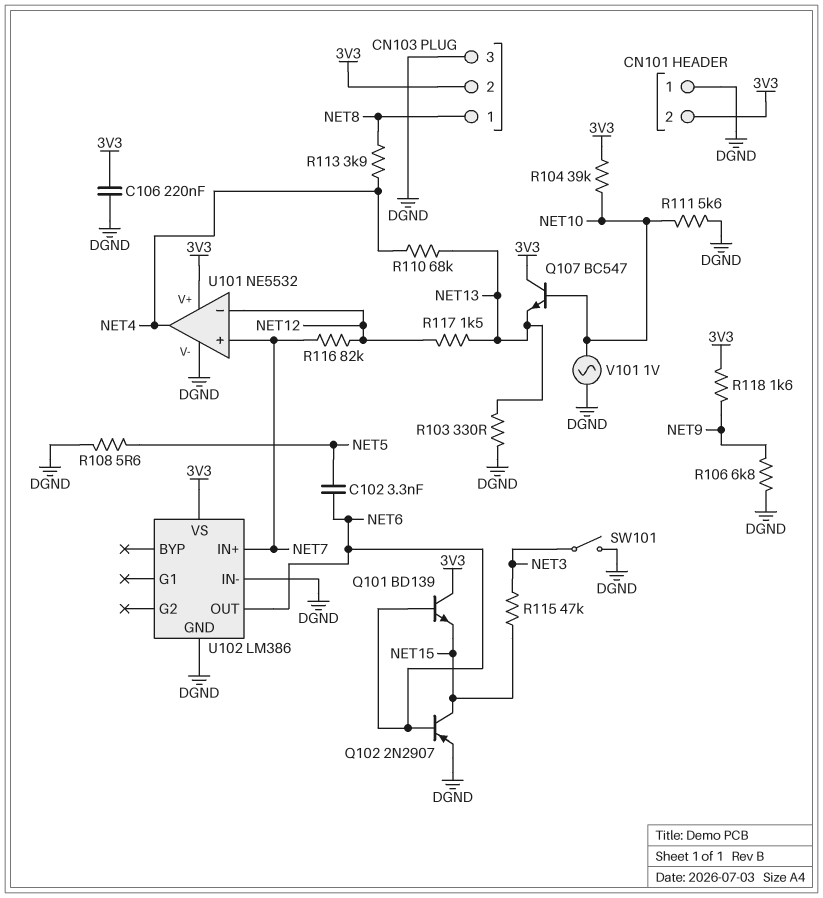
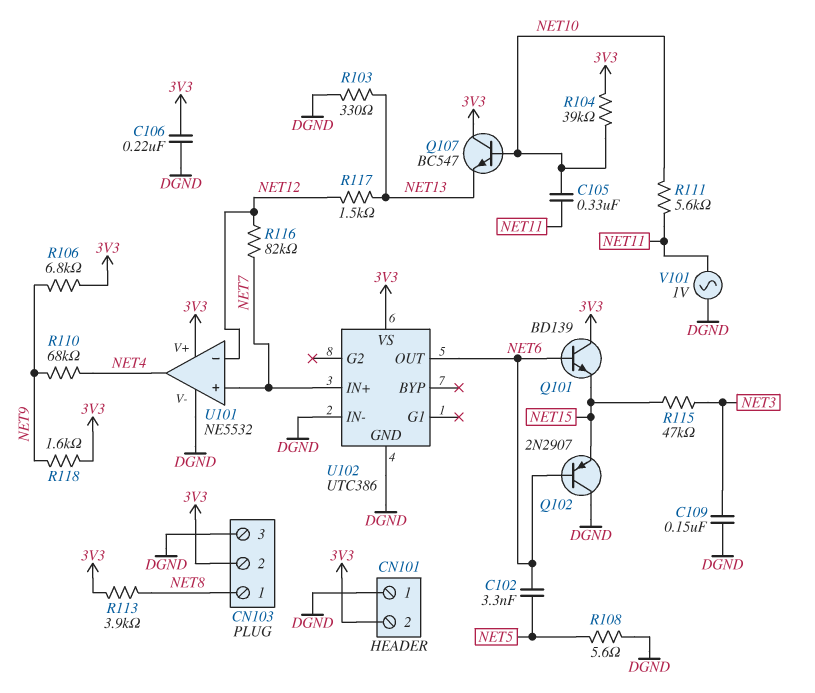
C105: none -> 330nF (NET10, NET11)
C109: none -> 150nF (DGND, NET3)
Q102: PNP 2N2907 (B NET6, C NET15, E DGND) -> PNP 2N2907 (B NET6, C DGND, E NET15)
R106: 6.8k (DGND, NET9) -> 6.8k (3V3, NET9)
R110: 68k (NET4, NET13) -> 68k (NET4, NET9)
R111: 5.6k (DGND, NET10) -> 5.6k (NET10, NET11)
R113: 3.9k (NET4, NET8) -> 3.9k (3V3, NET8)
SW101: switch (DGND, NET3) -> none
U102: LM386 -> UTC386
V101: AC 1V (DGND, NET10) -> AC 1V (DGND, NET11)

